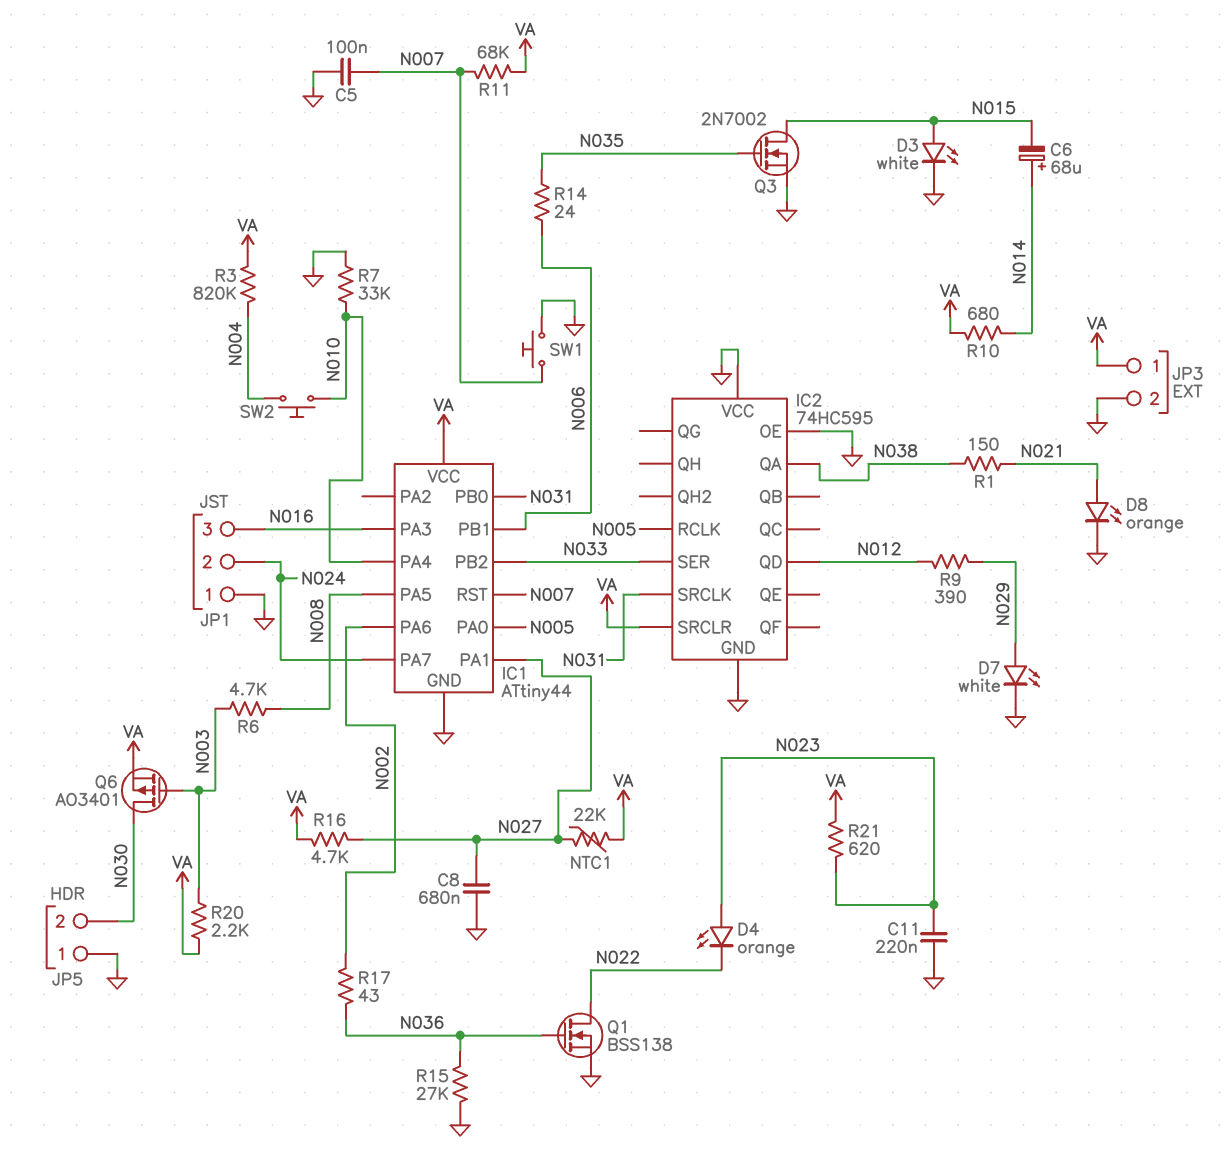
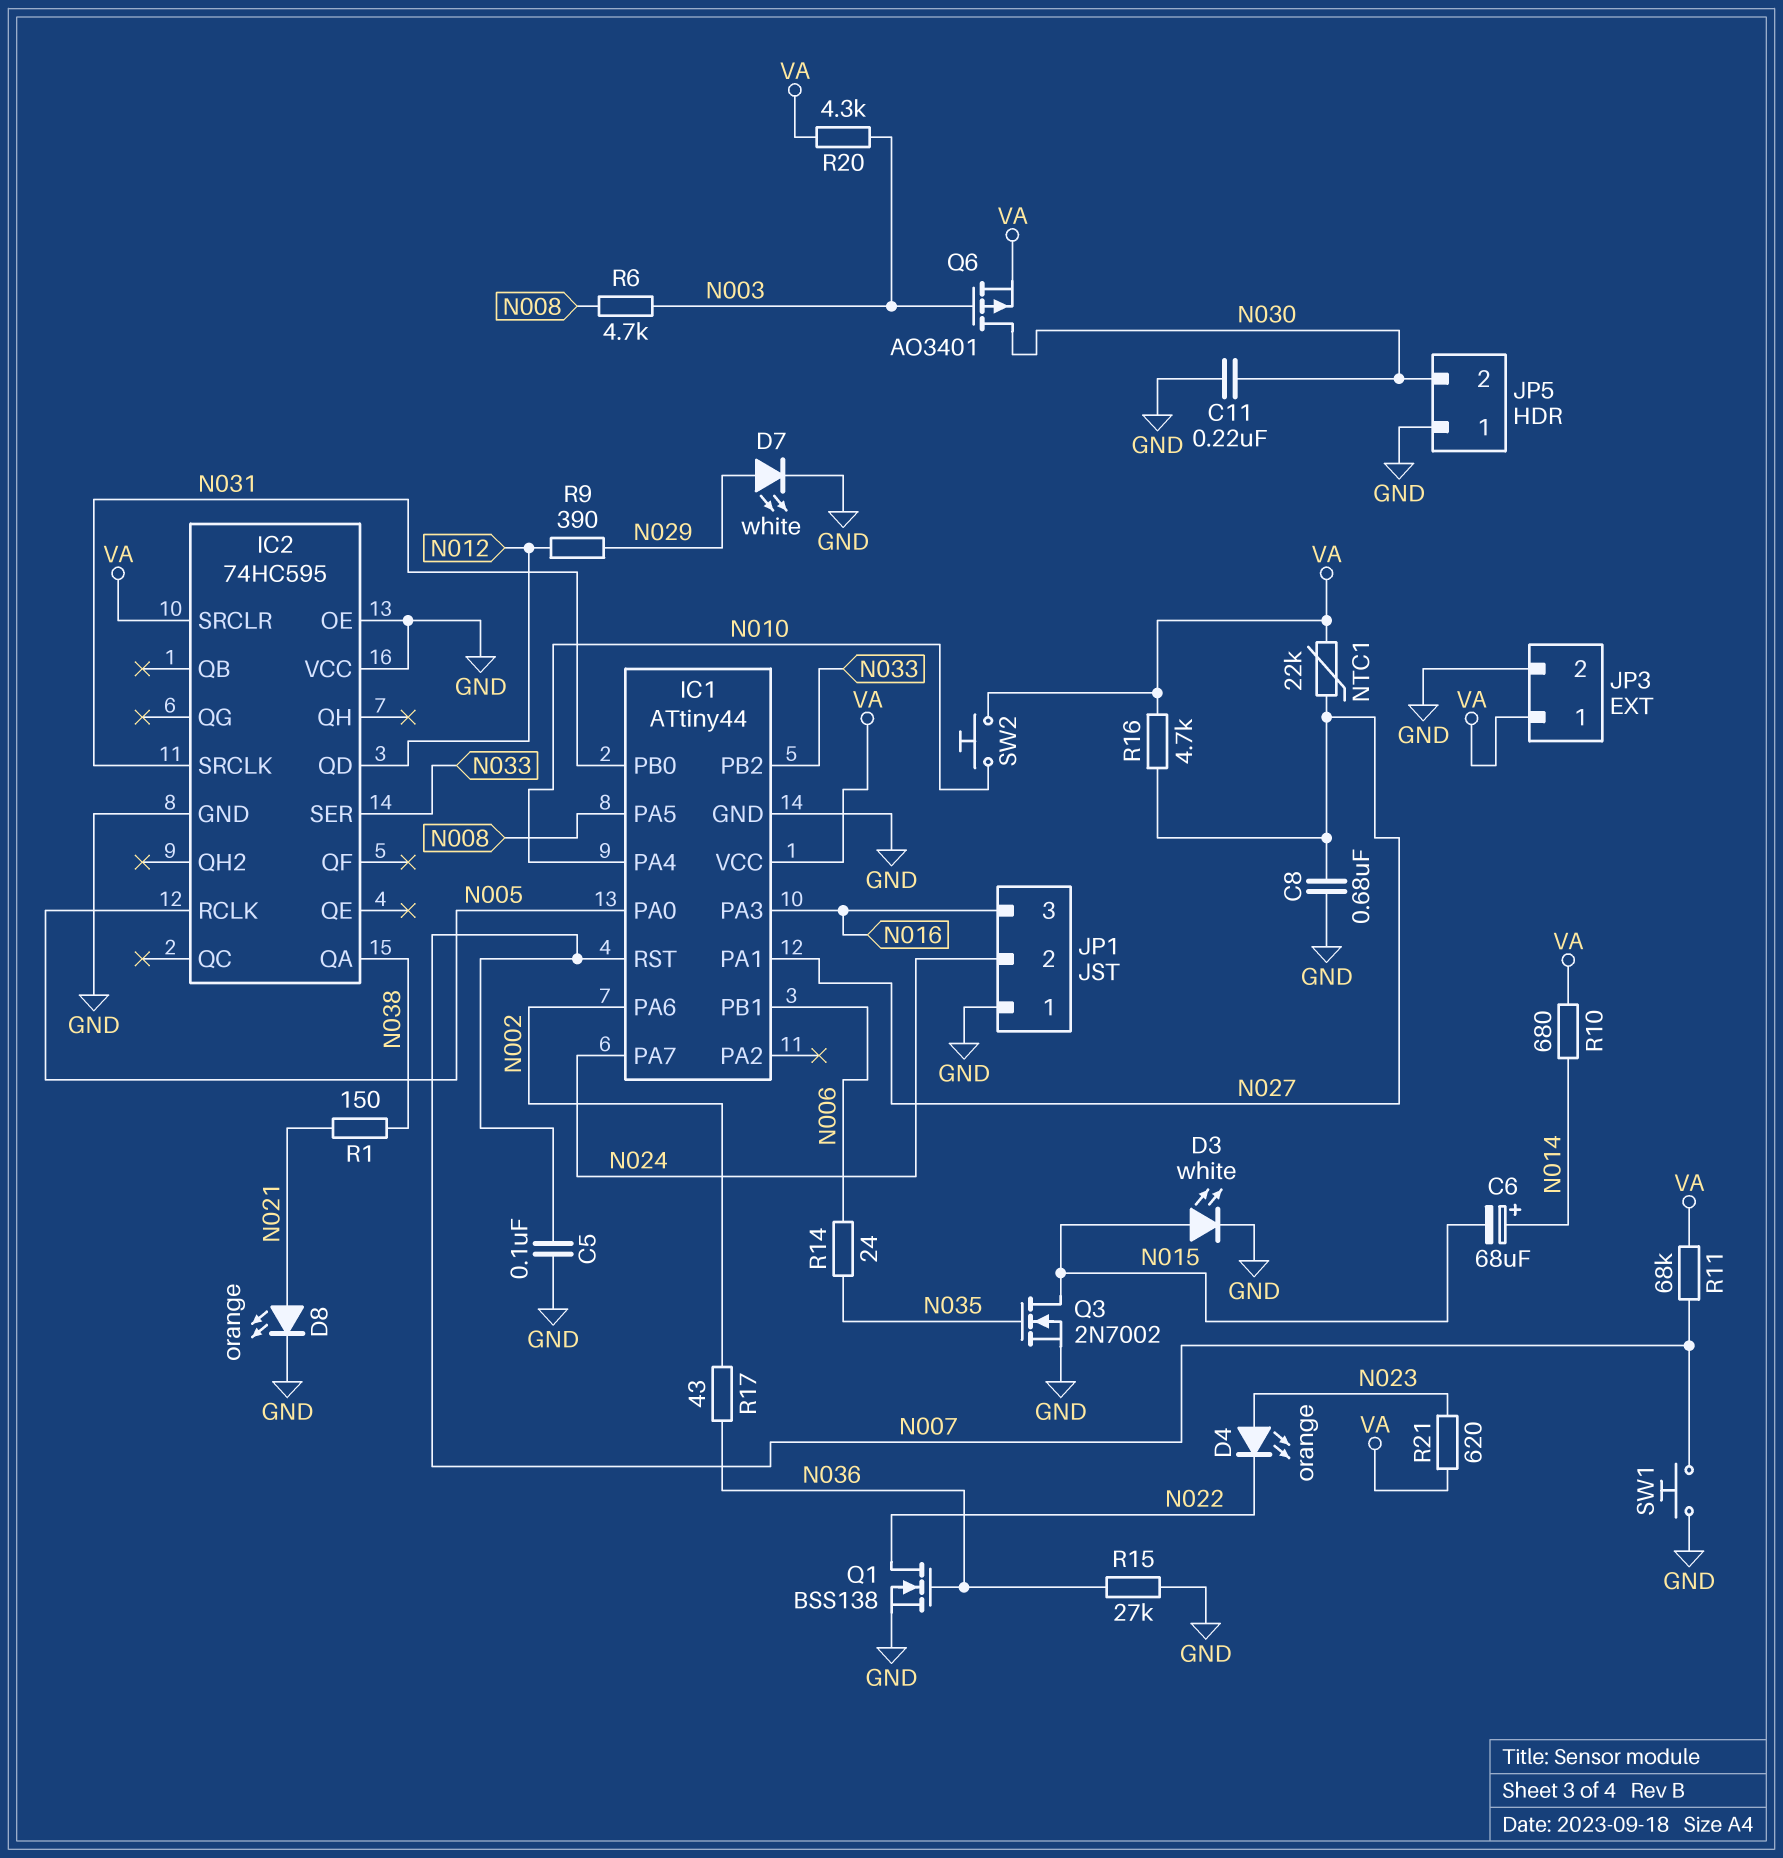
C11: 220nF (GND, N023) -> 220nF (GND, N030)
R3: 820k (N004, VA) -> none
R7: 33k (GND, N010) -> none
R20: 2.2k (N003, VA) -> 4.3k (N003, VA)
SW2: button (N004, N010) -> button (N010, VA)

